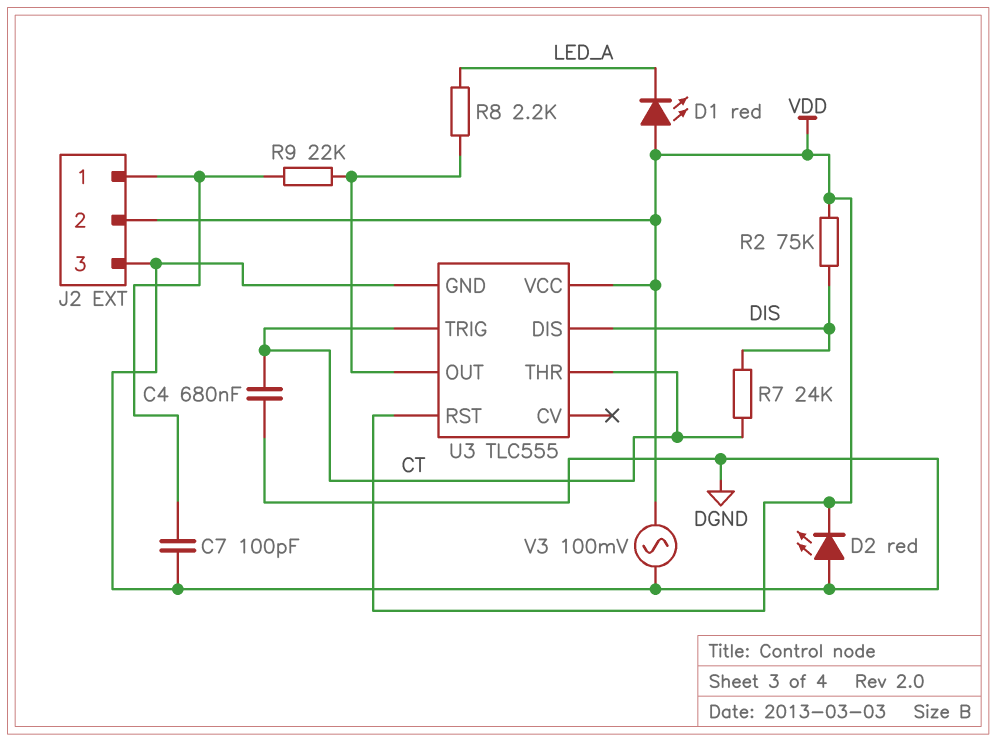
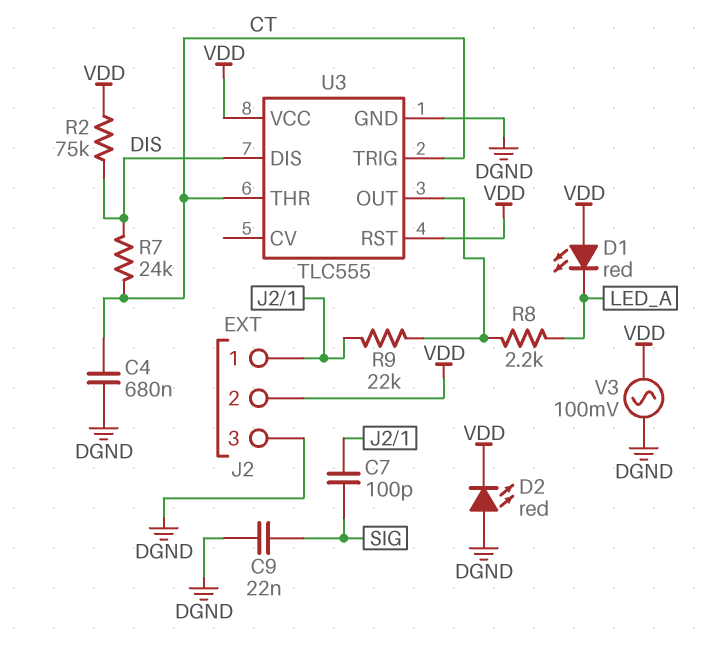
C7: 100pF (DGND, J2/1) -> 100pF (J2/1, SIG)
C9: none -> 22nF (DGND, SIG)

